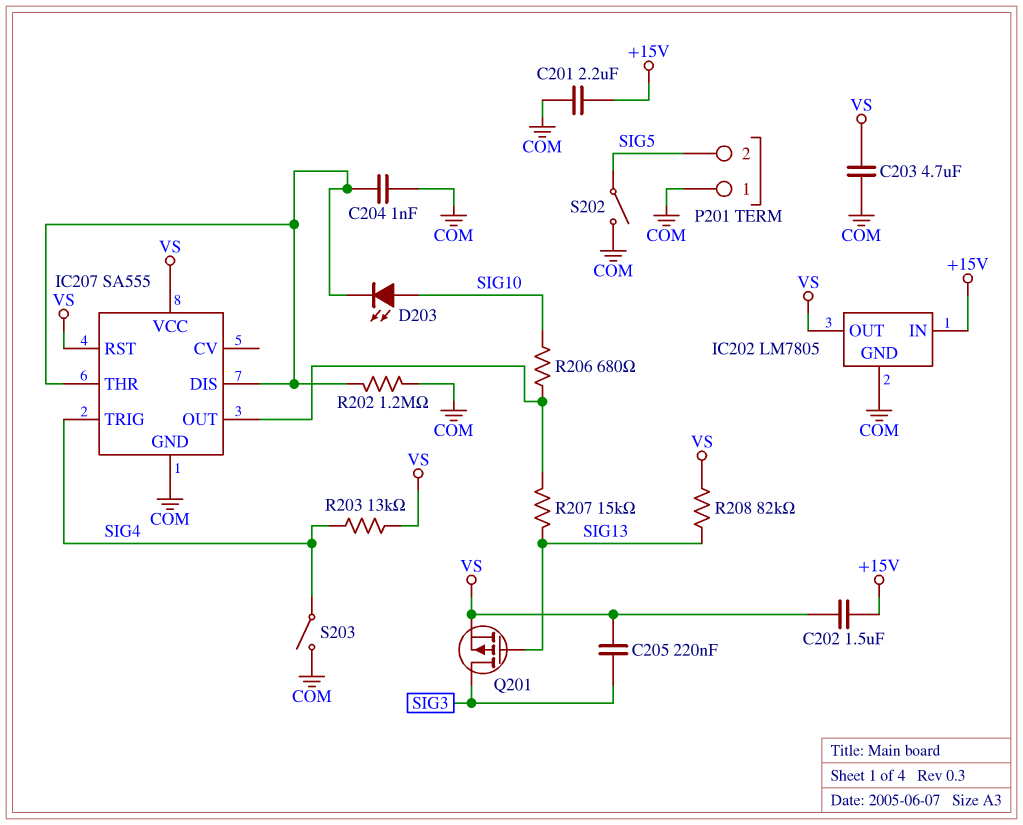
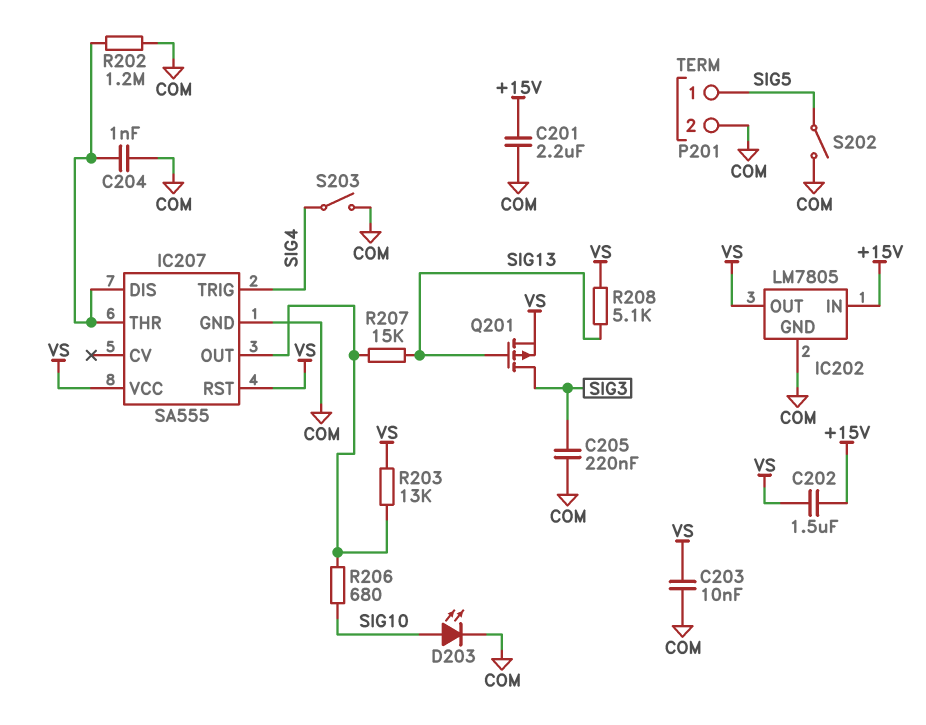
C203: 4.7uF (COM, VS) -> 10nF (COM, VS)
C205: 220nF (SIG3, VS) -> 220nF (COM, SIG3)
D203: LED (A SIG10, K IC207/DIS) -> LED (A SIG10, K COM)
P201 pin 1: COM -> SIG5
P201 pin 2: SIG5 -> COM
R203: 13k (SIG4, VS) -> 13k (IC207/OUT, VS)
R208: 82k (SIG13, VS) -> 5.1k (SIG13, VS)

